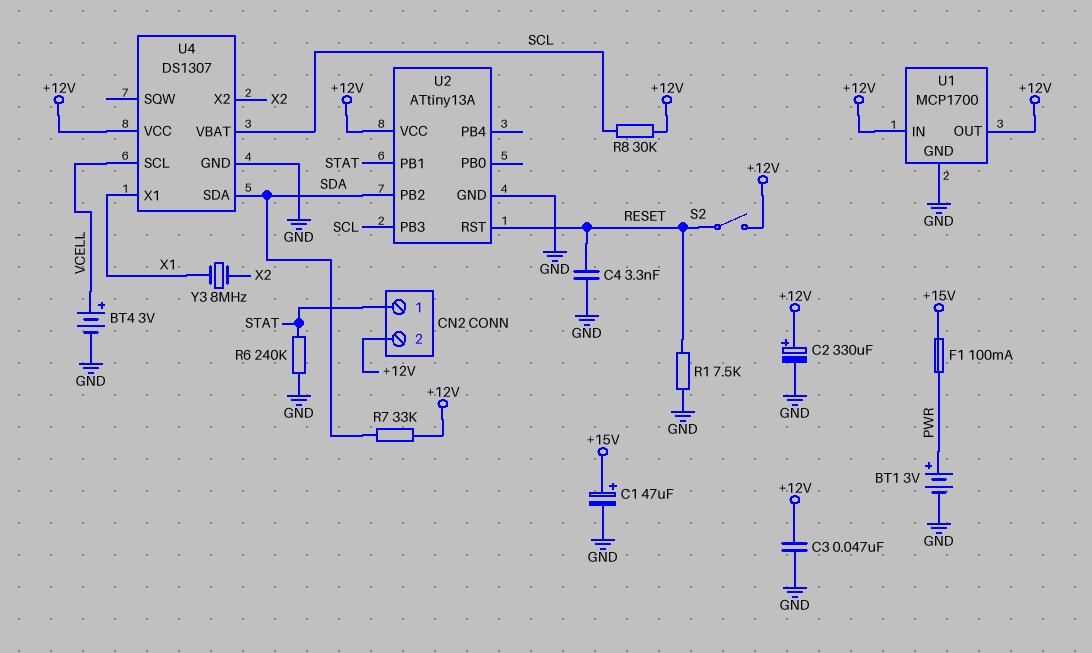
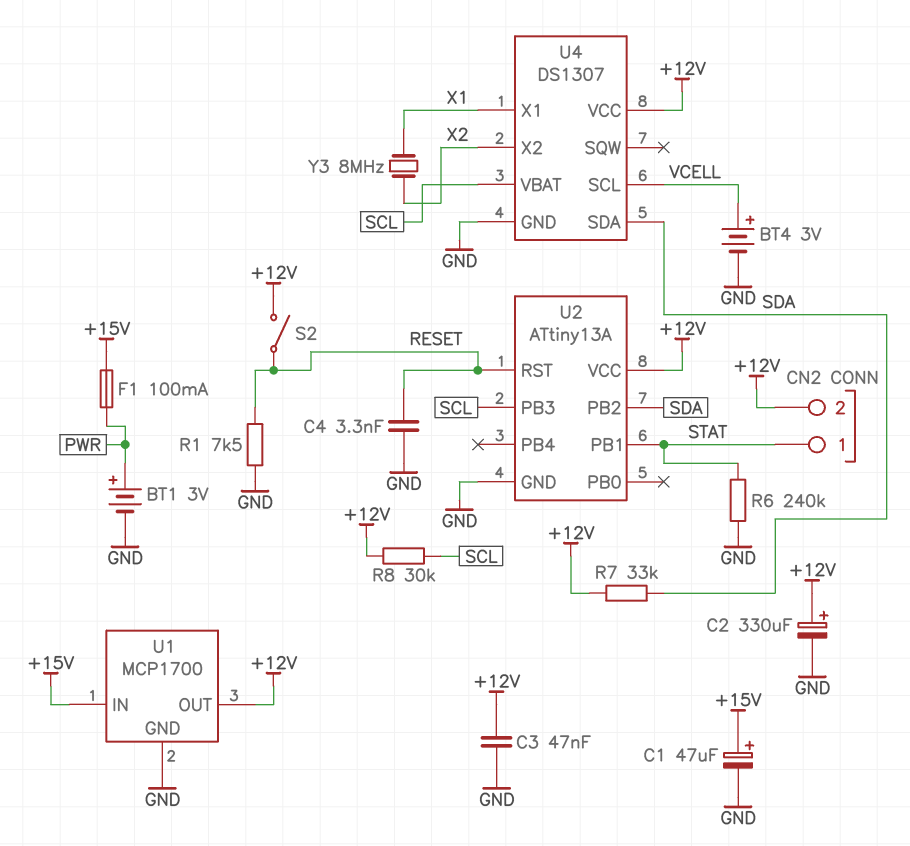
U1 pin IN: +12V -> +15V

